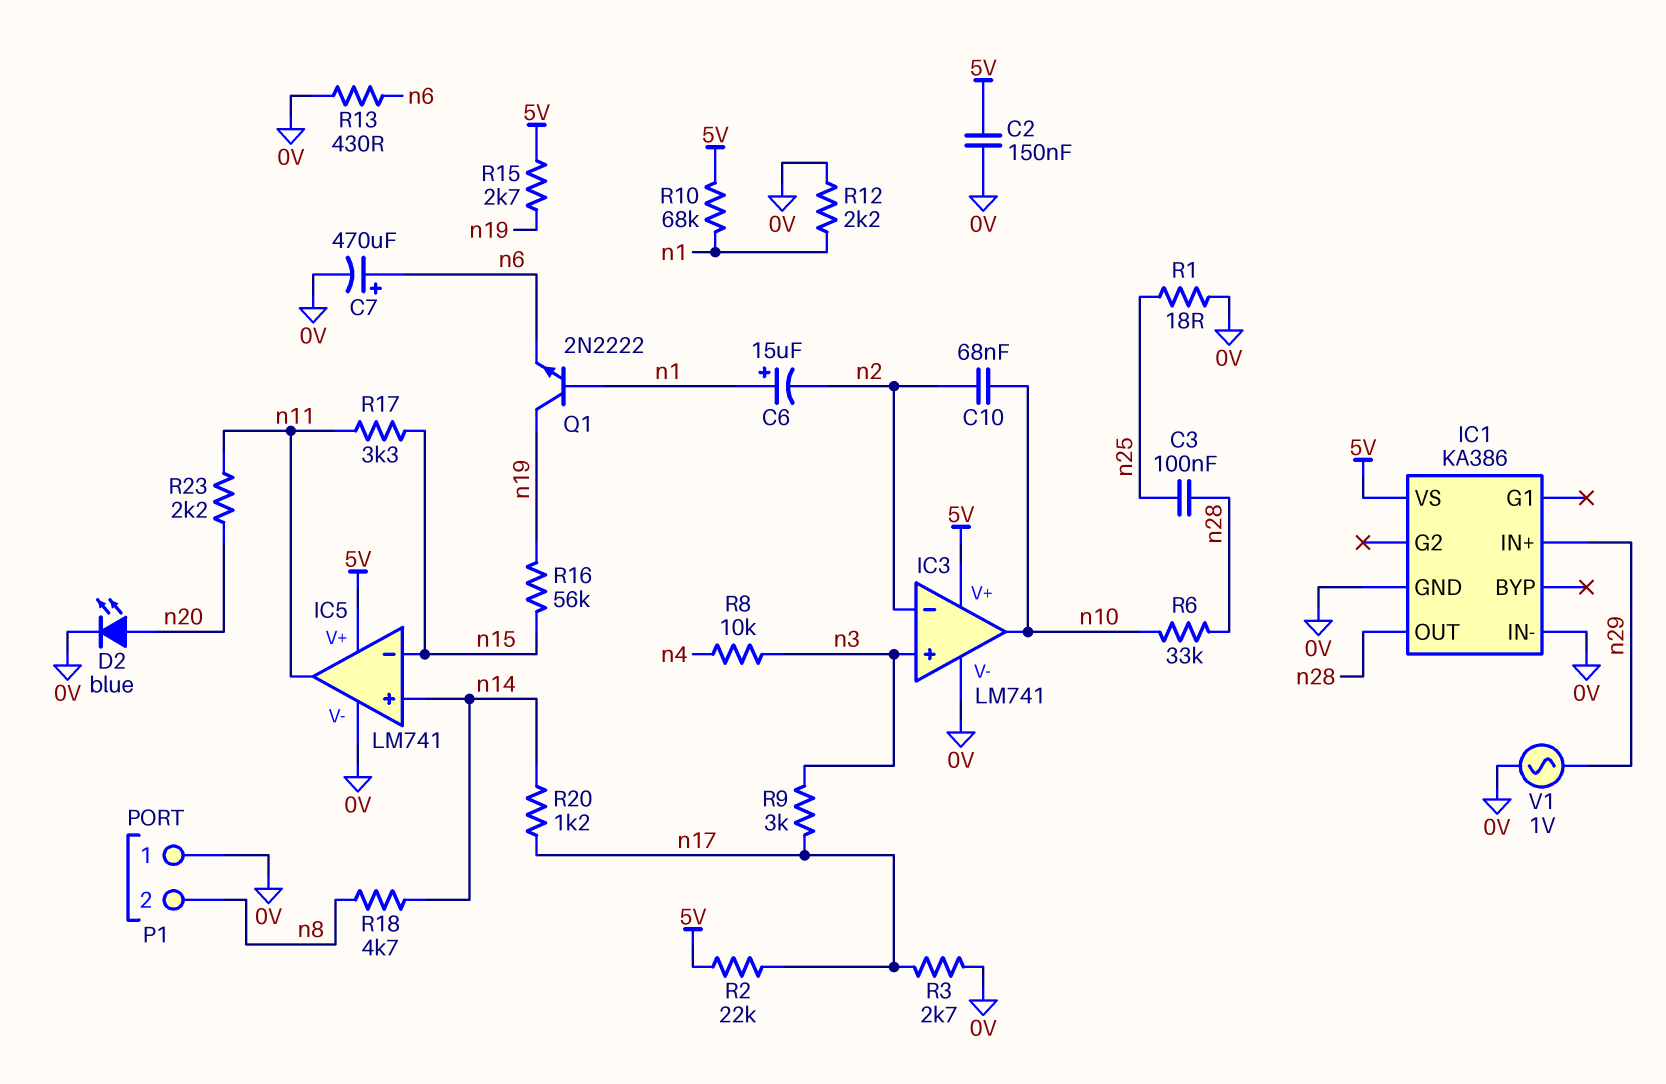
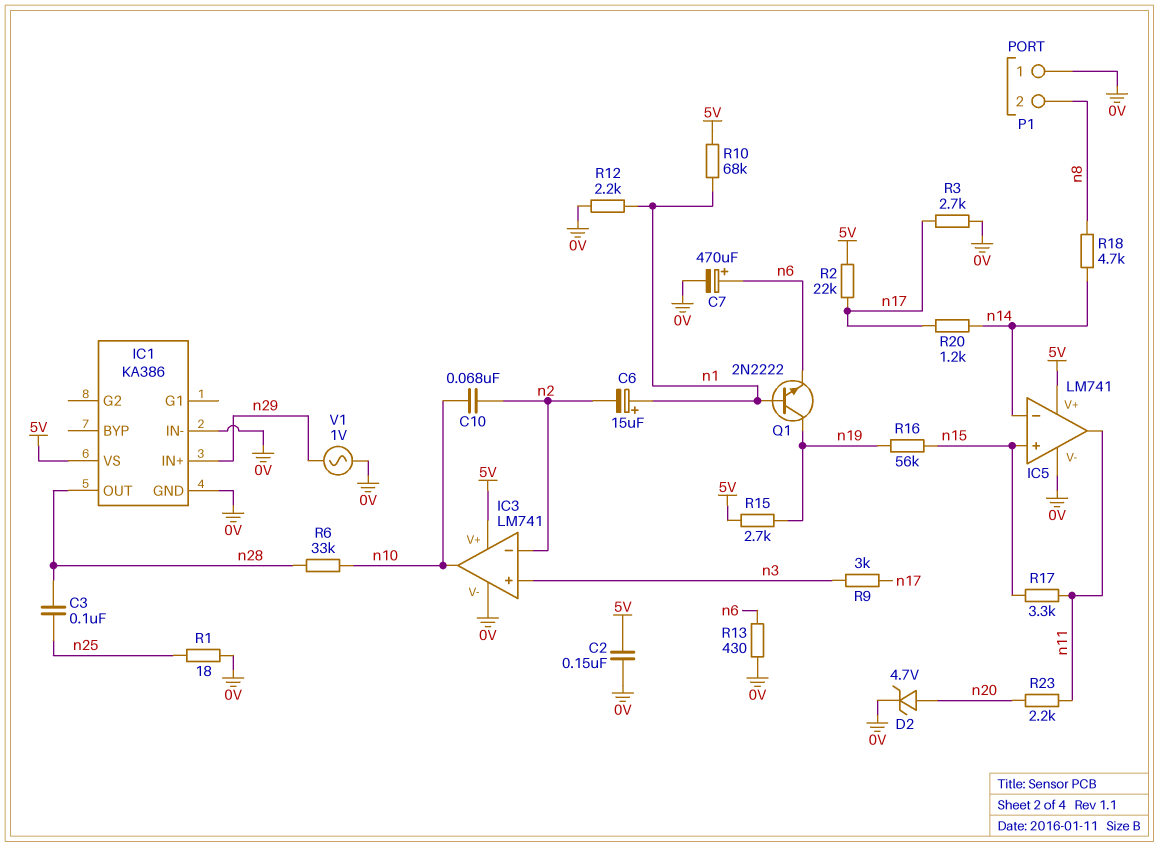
D2: LED blue (A n20, K 0V) -> zener 4.7V (A n20, K 0V)
IC5 pin in+: n14 -> n15
IC5 pin in-: n15 -> n14
R8: 10k (n3, n4) -> none

